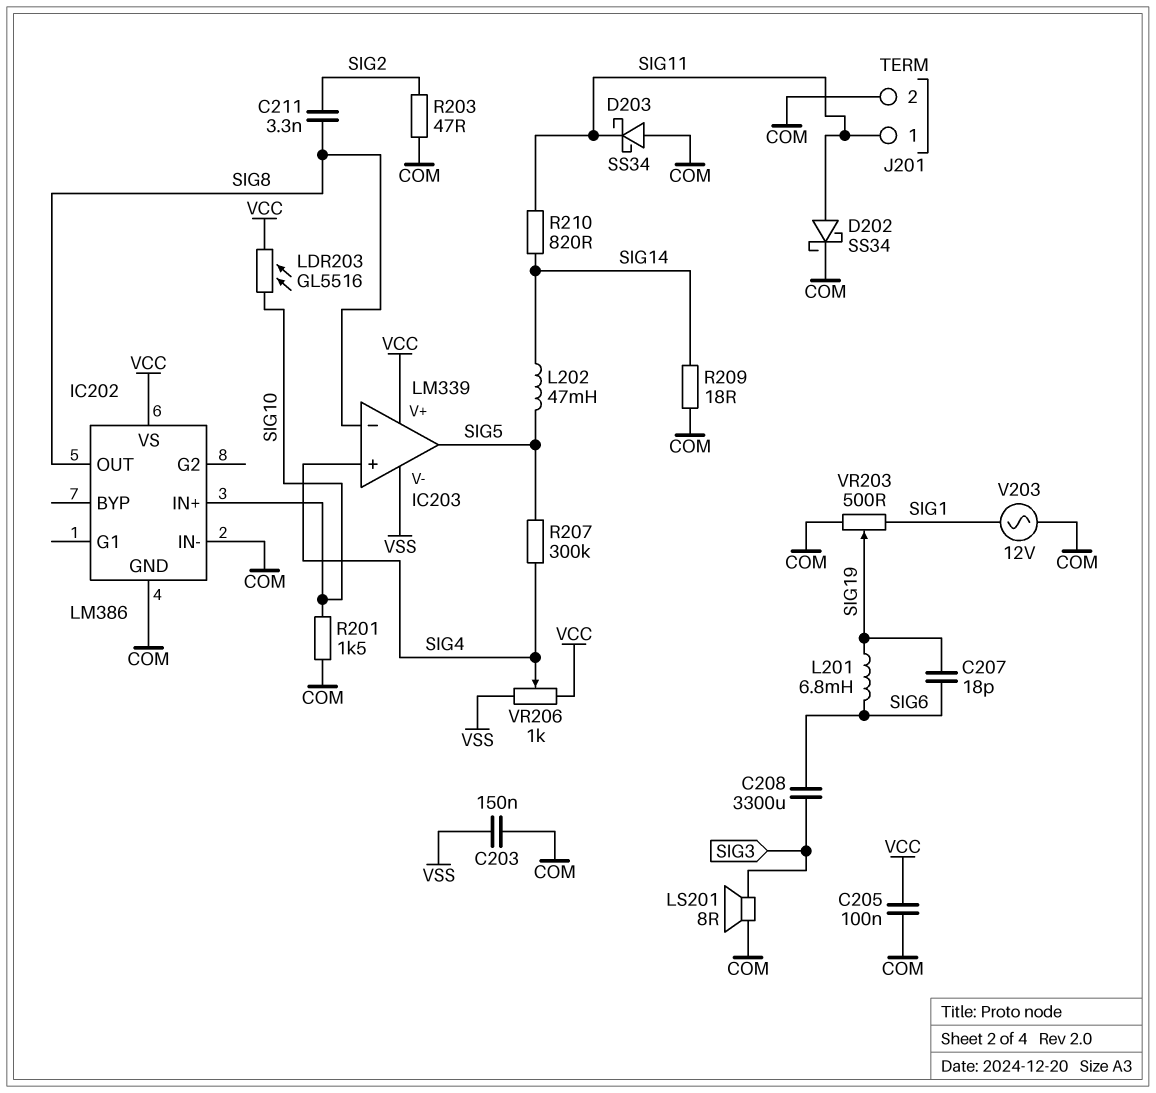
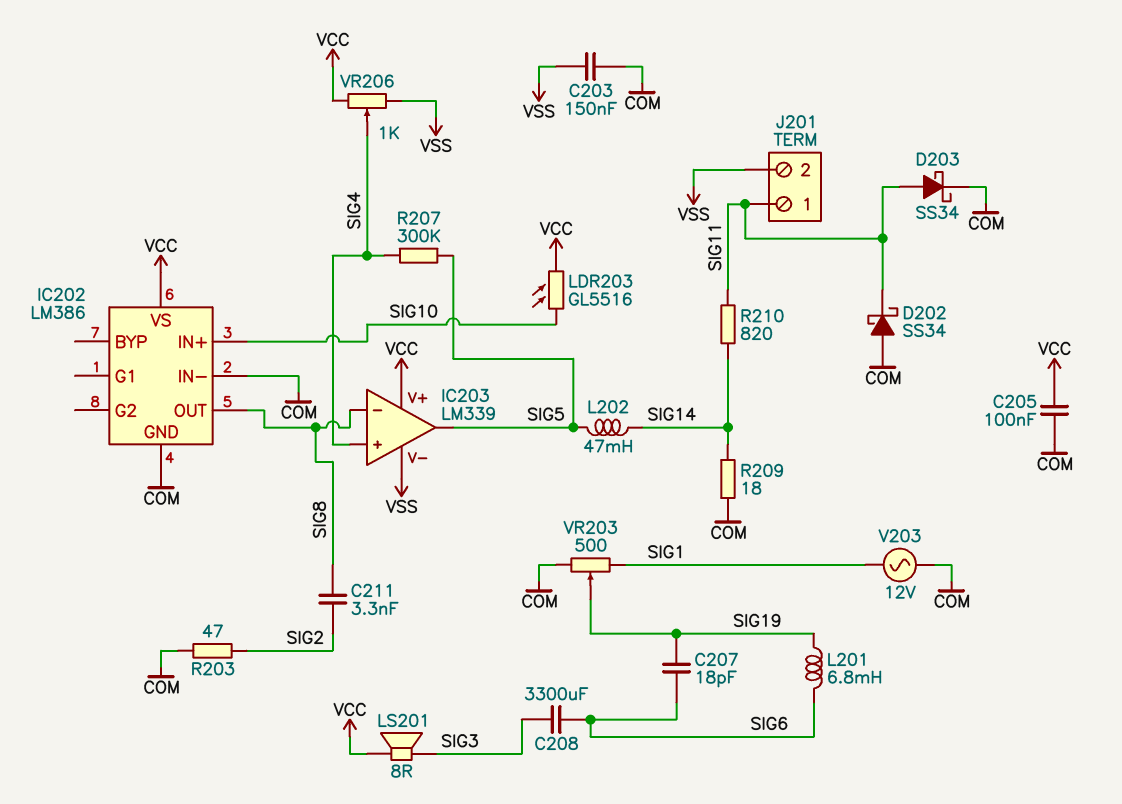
D202: schottky SS34 (A SIG11, K COM) -> schottky SS34 (A COM, K SIG11)
D203: schottky SS34 (A COM, K SIG11) -> schottky SS34 (A SIG11, K COM)
J201 pin 2: COM -> VSS
LS201: speaker 8R (COM, SIG3) -> speaker 8R (SIG3, VCC)
R201: 1.5k (COM, SIG10) -> none

